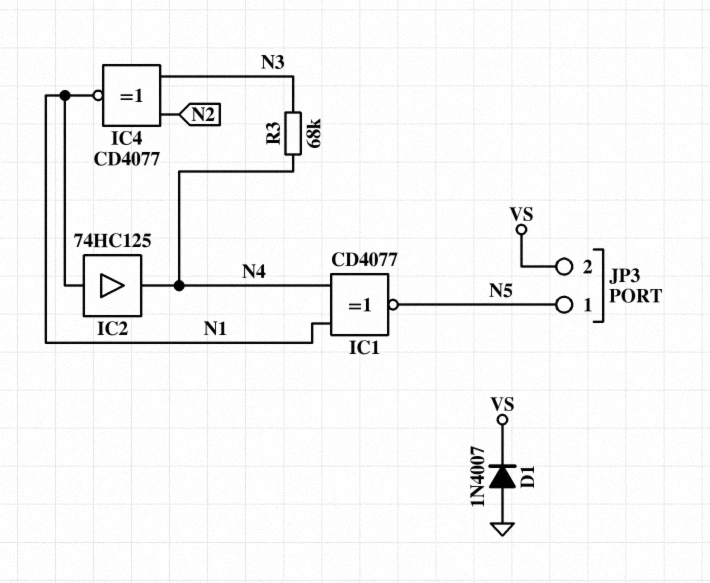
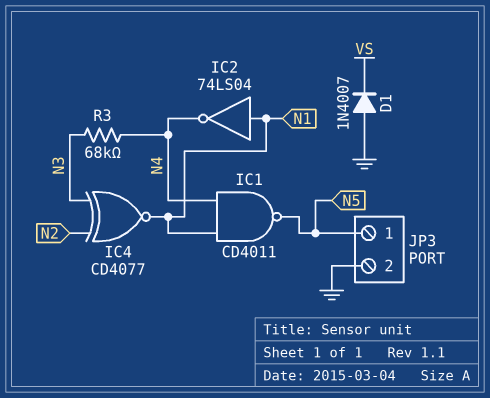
IC1: XNOR CD4077 (in N1, in N4, out N5) -> NAND CD4011 (in N1, in N4, out N5)
IC2: buffer 74HC125 (in N1, out N4) -> NOT 74LS04 (in N1, out N4)
JP3 pin 2: VS -> GND

